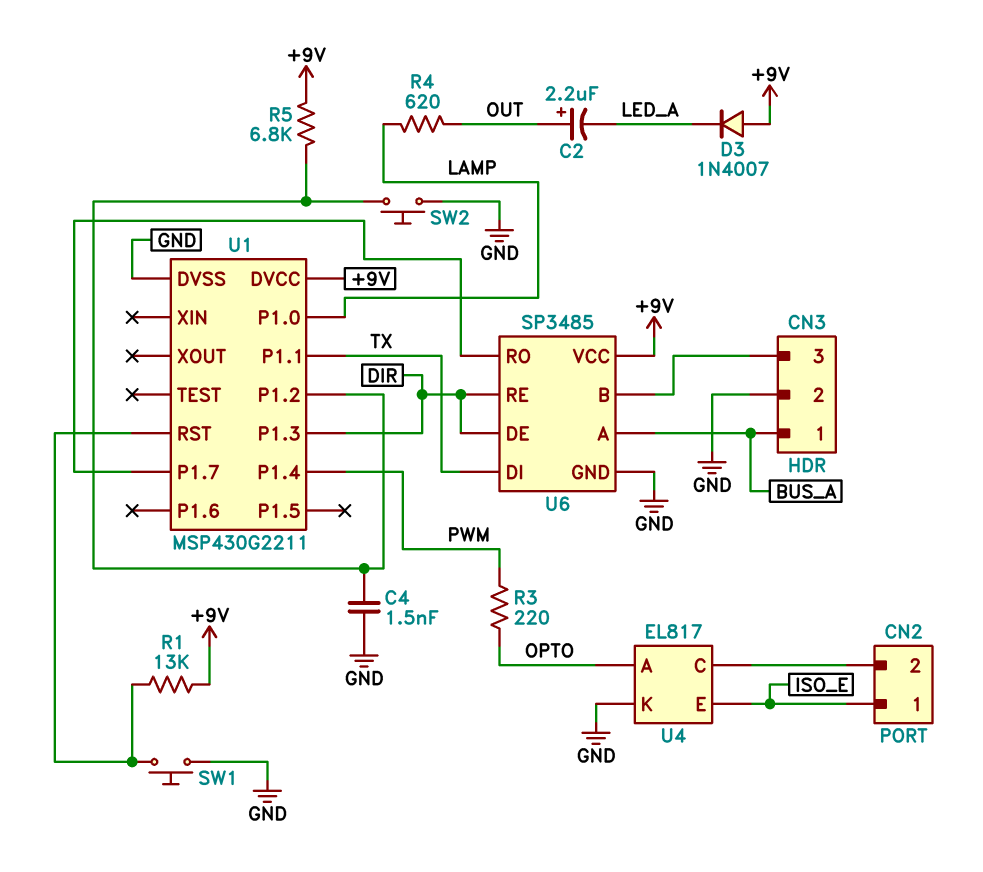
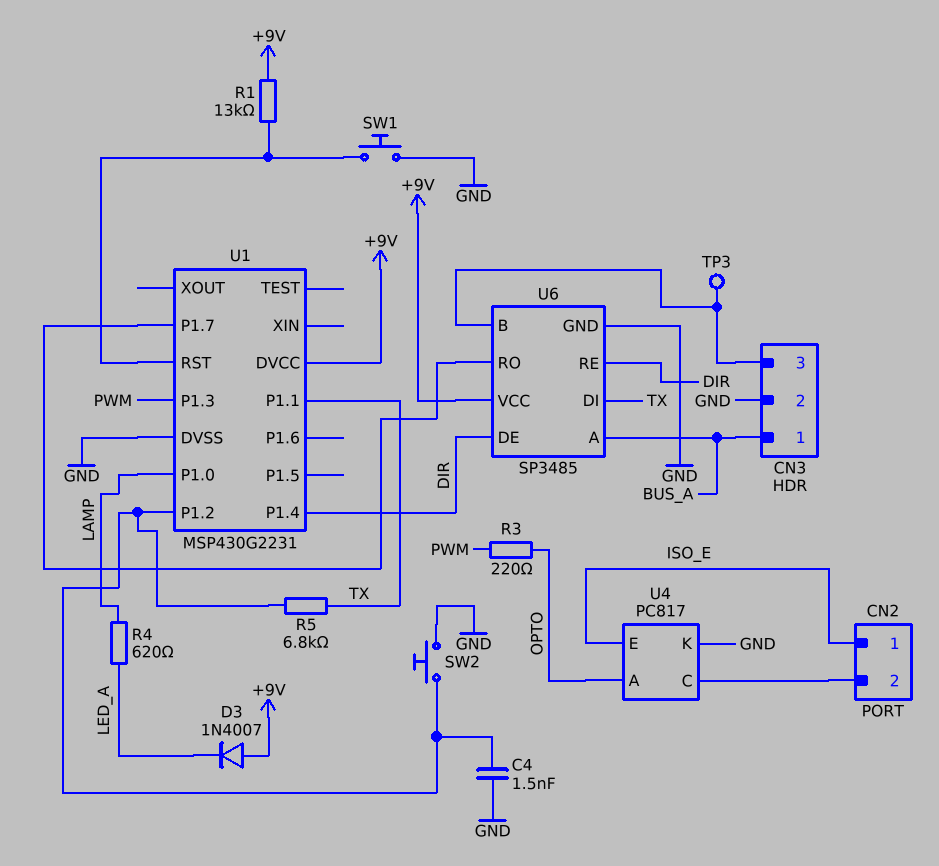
C2: 2.2uF (plus OUT, minus LED_A) -> none
R4: 620 (LAMP, OUT) -> 620 (LAMP, LED_A)
R5: 6.8k (+9V, U1/P1.2) -> 6.8k (TX, U1/P1.2)
TP3: none -> test point (CN3/3)
U1: MSP430G2211 -> MSP430G2231
U1 pin P1.3: DIR -> PWM
U1 pin P1.4: PWM -> DIR
U4: EL817 -> PC817

